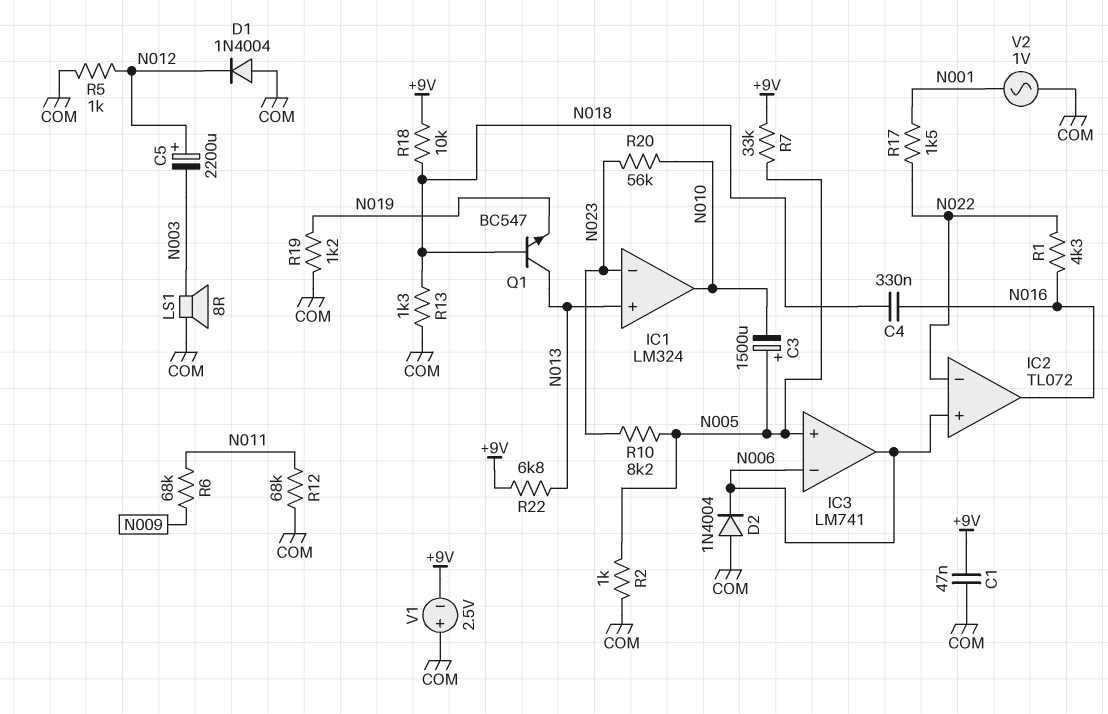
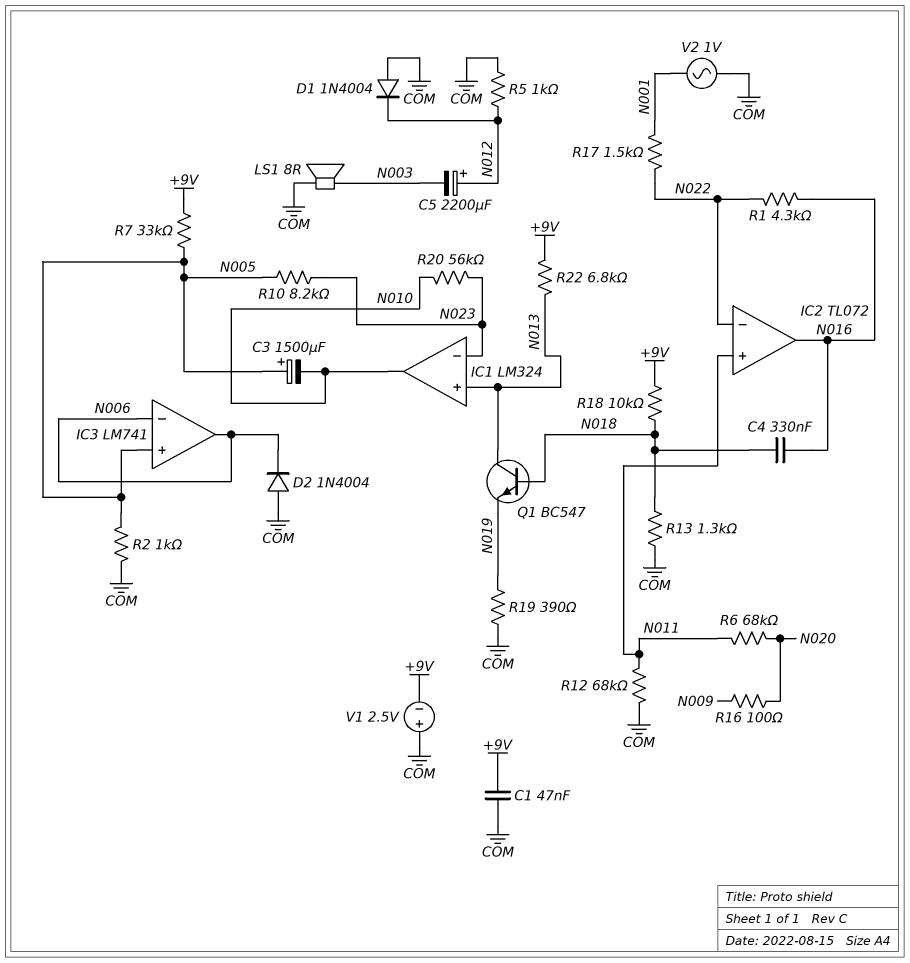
IC2 pin in+: N006 -> N011
R6: 68k (N009, N011) -> 68k (N011, N020)
R16: none -> 100 (N009, N020)
R19: 1.2k (COM, N019) -> 390 (COM, N019)

